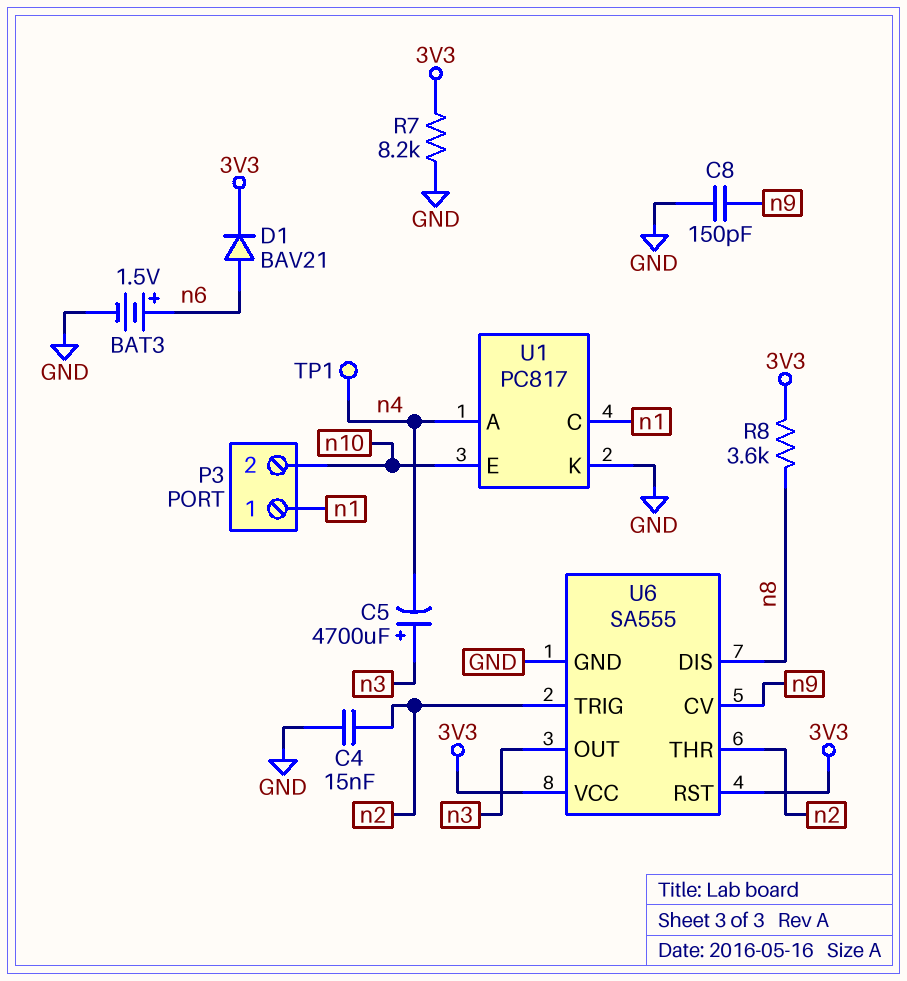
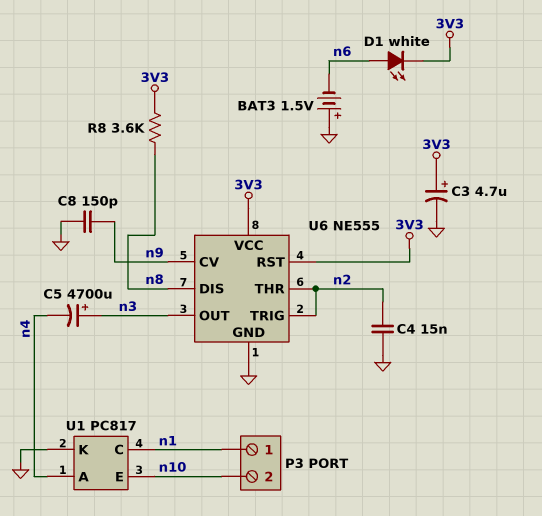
BAT3: 1.5V (plus n6, minus GND) -> 1.5V (plus GND, minus n6)
C3: none -> 4.7uF (plus 3V3, minus GND)
D1: diode BAV21 (A n6, K 3V3) -> LED white (A n6, K 3V3)
R7: 8.2k (3V3, GND) -> none
TP1: test point (n4) -> none
U6: SA555 -> NE555

